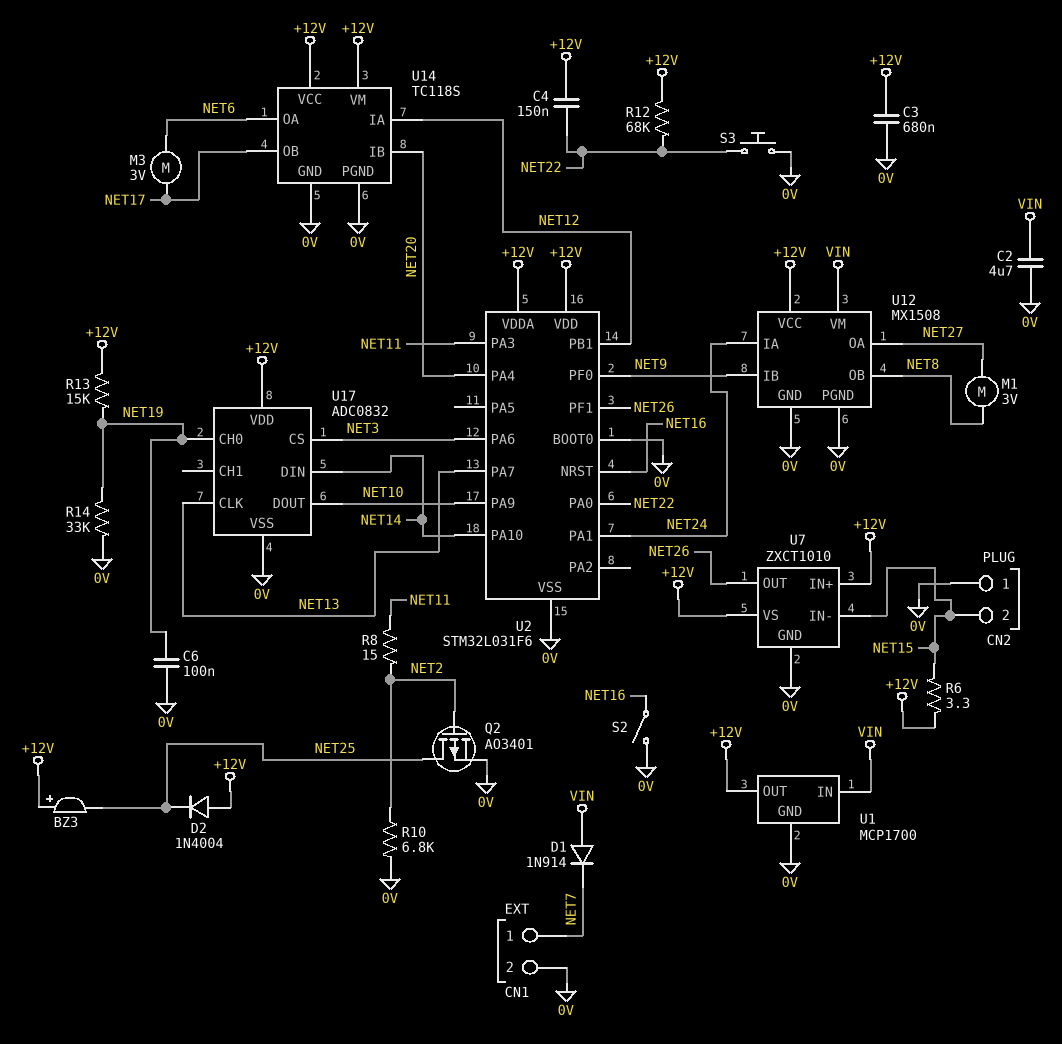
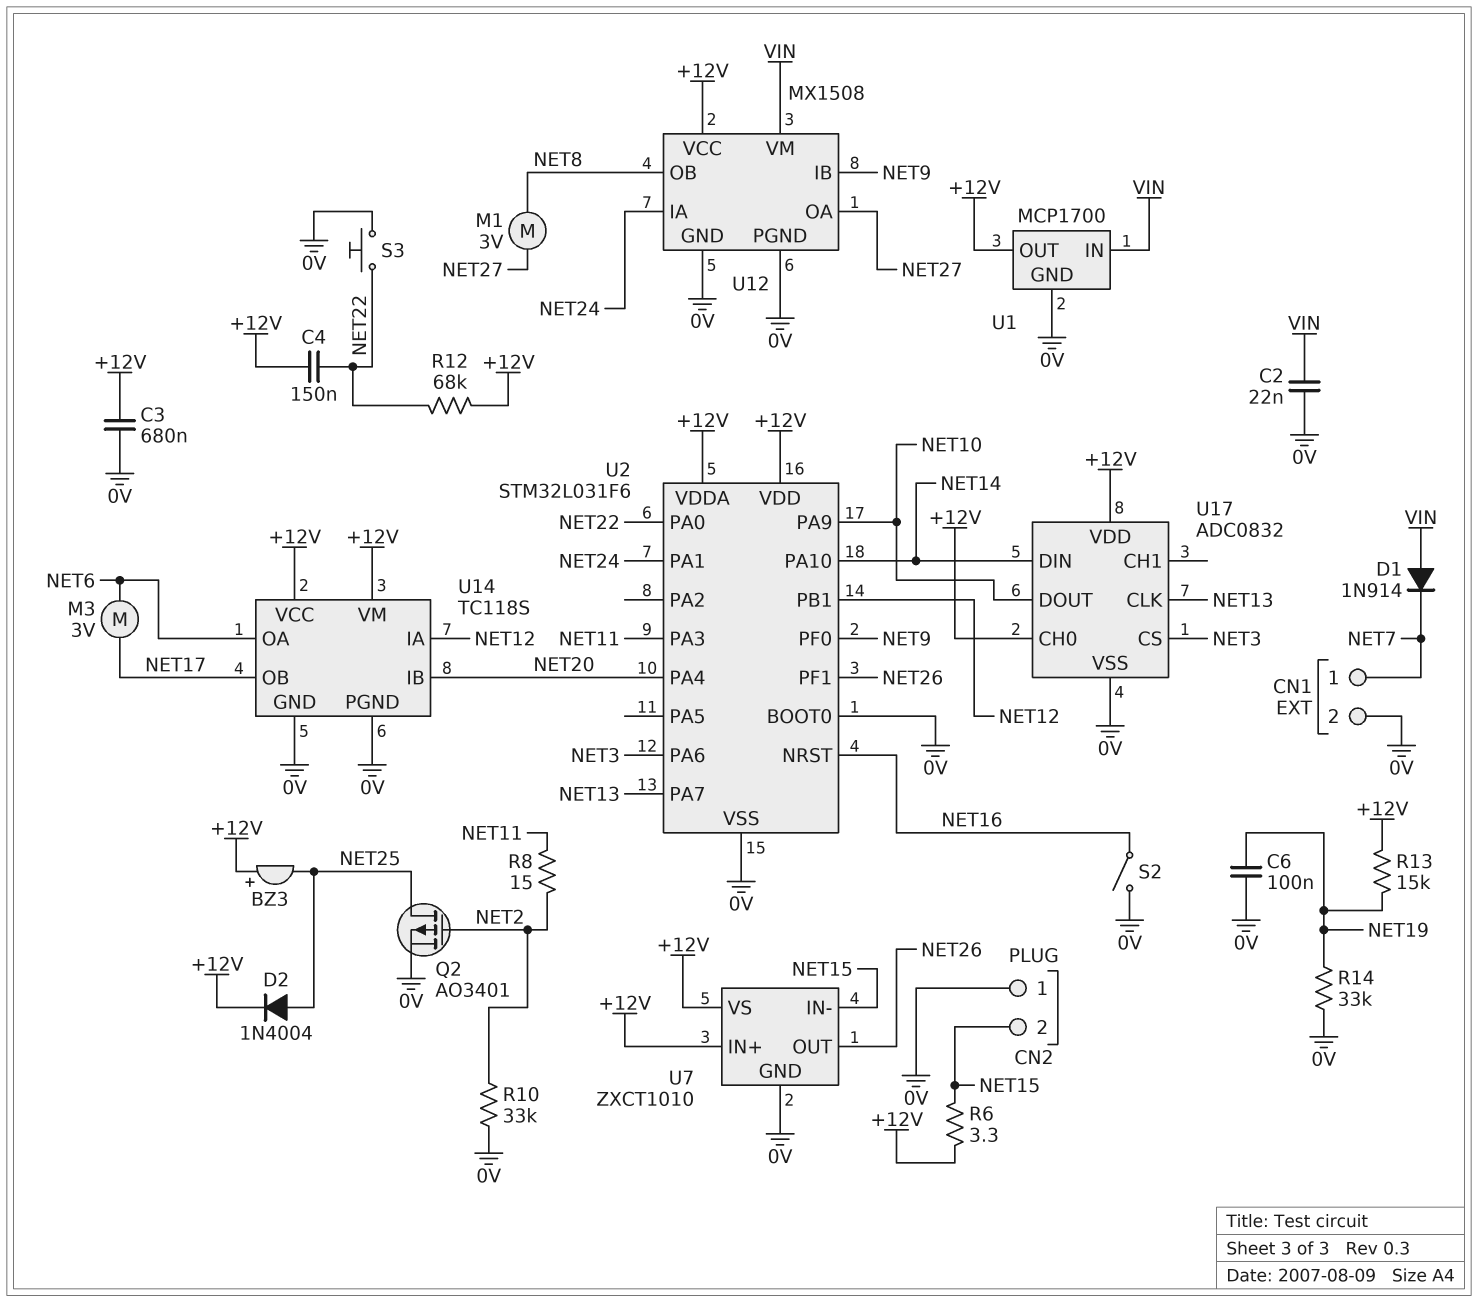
C2: 4.7uF (0V, VIN) -> 22nF (0V, VIN)
D2: diode 1N4004 (A +12V, K NET25) -> diode 1N4004 (A NET25, K +12V)
R10: 6.8k (0V, NET2) -> 33k (0V, NET2)
U17 pin CH0: NET19 -> +12V

